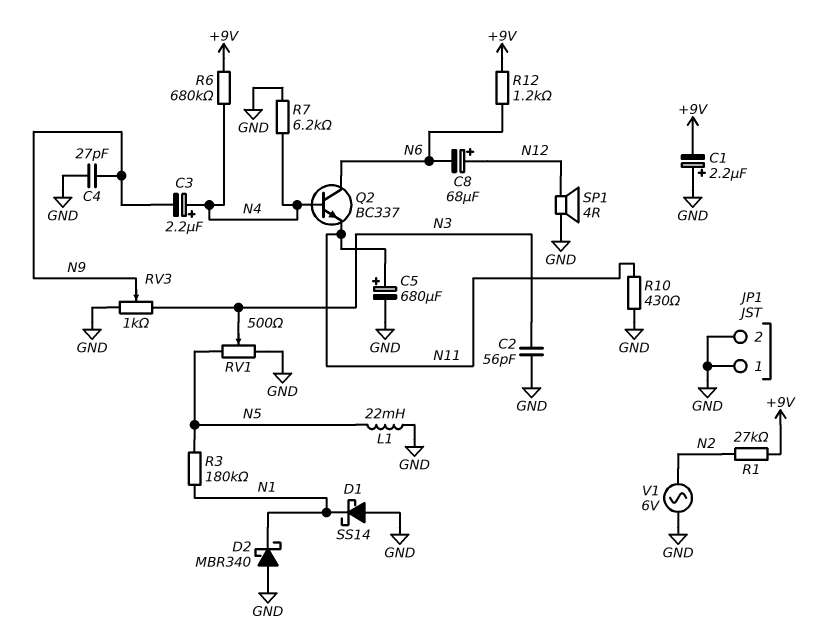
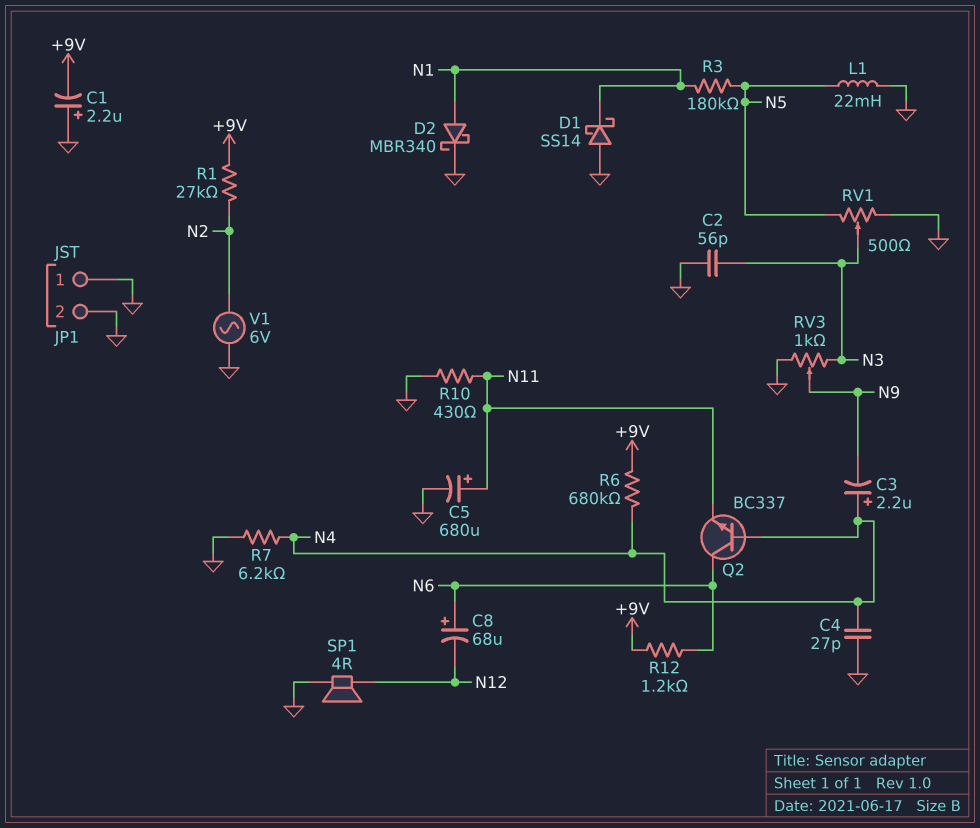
C4: 27pF (GND, N9) -> 27pF (GND, N4)
C8: 68uF (plus N12, minus N6) -> 68uF (plus N6, minus N12)
D2: schottky MBR340 (A GND, K N1) -> schottky MBR340 (A N1, K GND)

